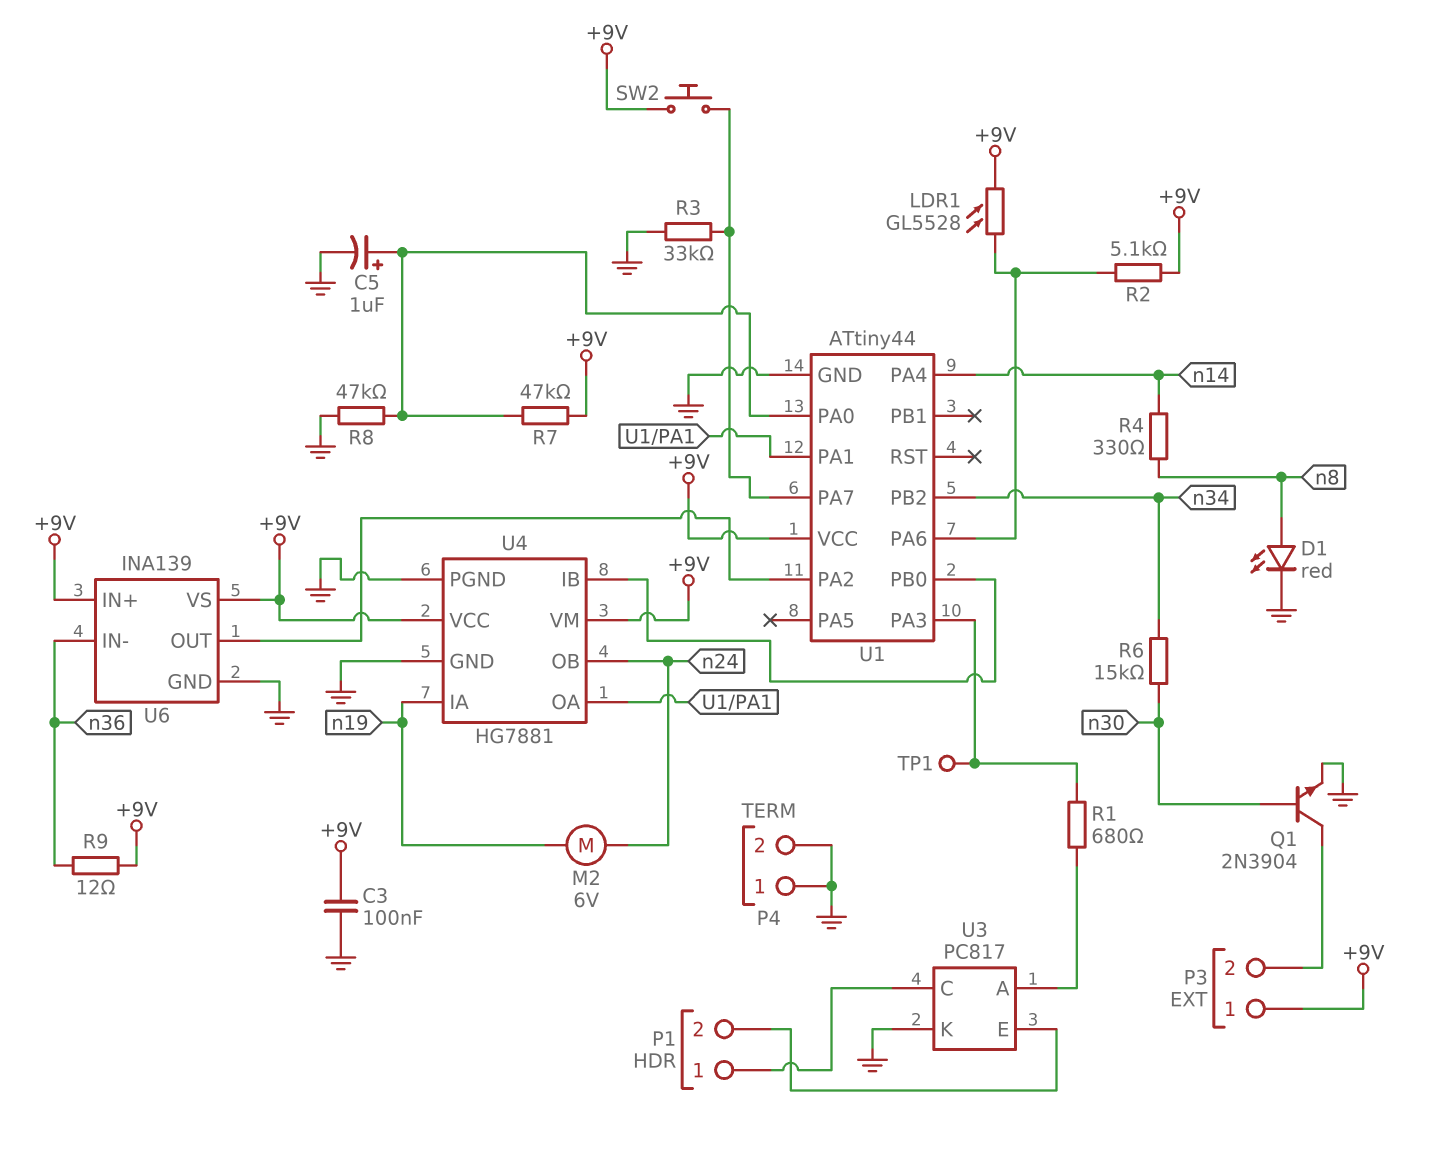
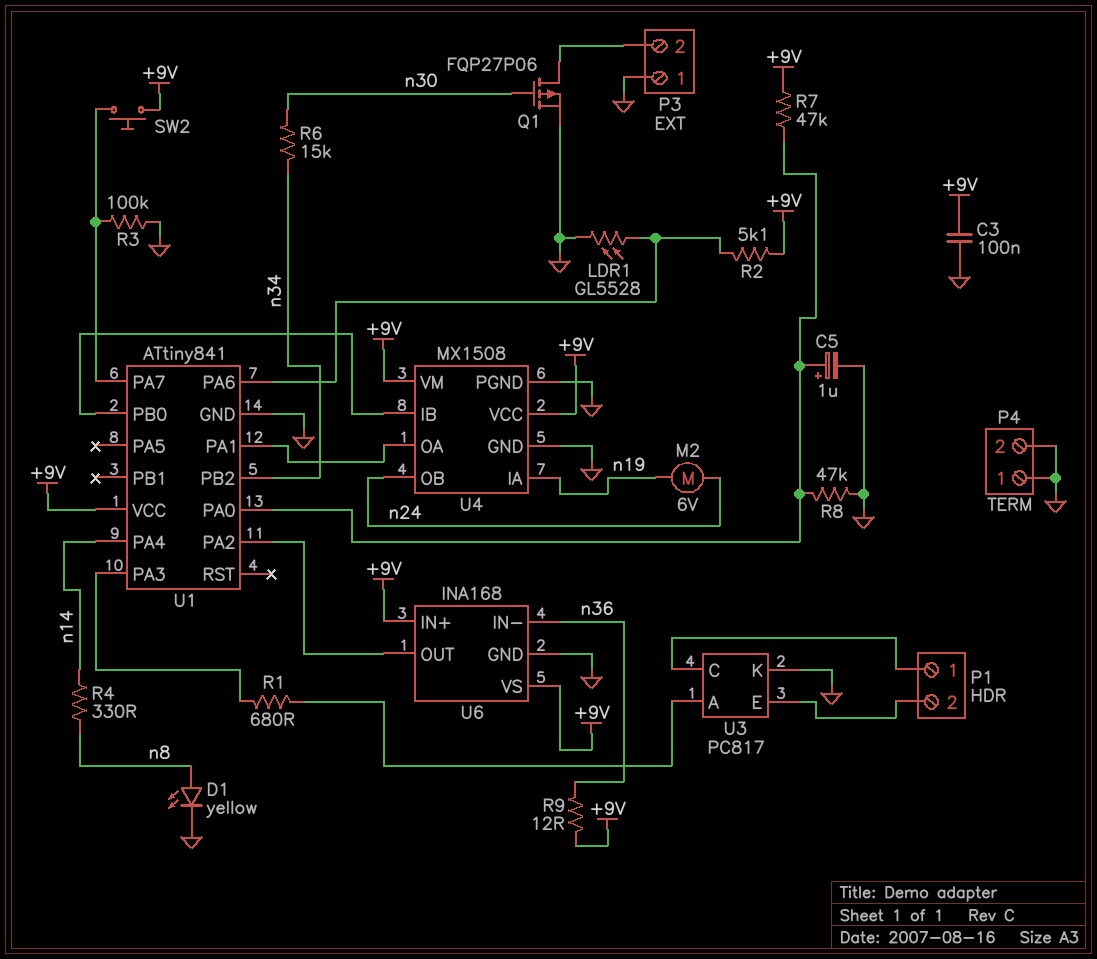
D1: LED red (A n8, K GND) -> LED yellow (A n8, K GND)
LDR1: GL5528 (+9V, U1/PA6) -> GL5528 (GND, U1/PA6)
P3 pin 1: +9V -> GND
Q1: NPN 2N3904 (B n30, C P3/2, E GND) -> PMOS FQP27P06 (G n30, D P3/2, S GND)
R3: 33k (GND, U1/PA7) -> 100k (GND, U1/PA7)
TP1: test point (U1/PA3) -> none
U1: ATtiny44 -> ATtiny841
U4: HG7881 -> MX1508
U6: INA139 -> INA168

